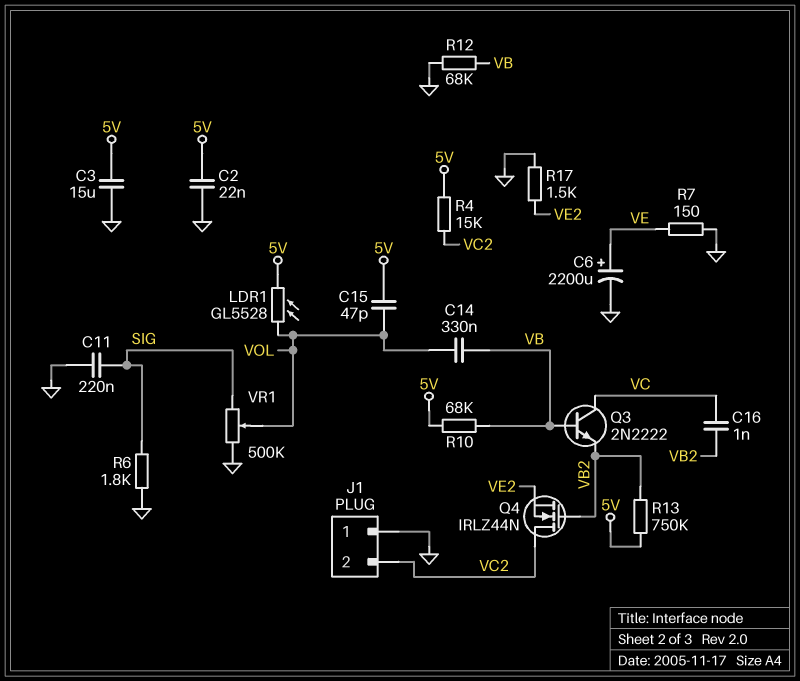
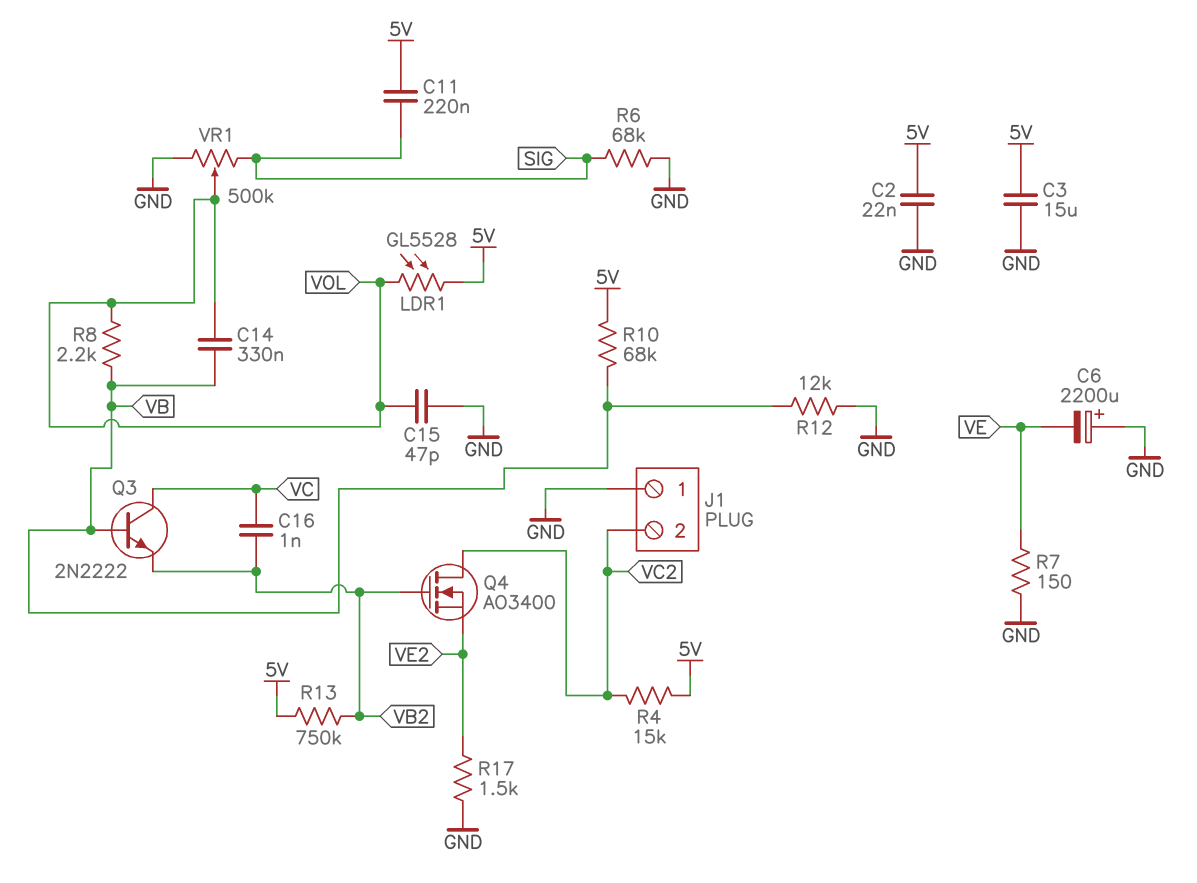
C6: 2200uF (plus VE, minus GND) -> 2200uF (plus GND, minus VE)
C11: 220nF (GND, SIG) -> 220nF (5V, SIG)
C15: 47pF (5V, VOL) -> 47pF (GND, VOL)
Q4: NMOS IRLZ44N (G VB2, D VC2, S VE2) -> NMOS AO3400 (G VB2, D VC2, S VE2)
R6: 1.8k (GND, SIG) -> 68k (GND, SIG)
R8: none -> 2.2k (VB, VOL)
R12: 68k (GND, VB) -> 12k (GND, VB)

